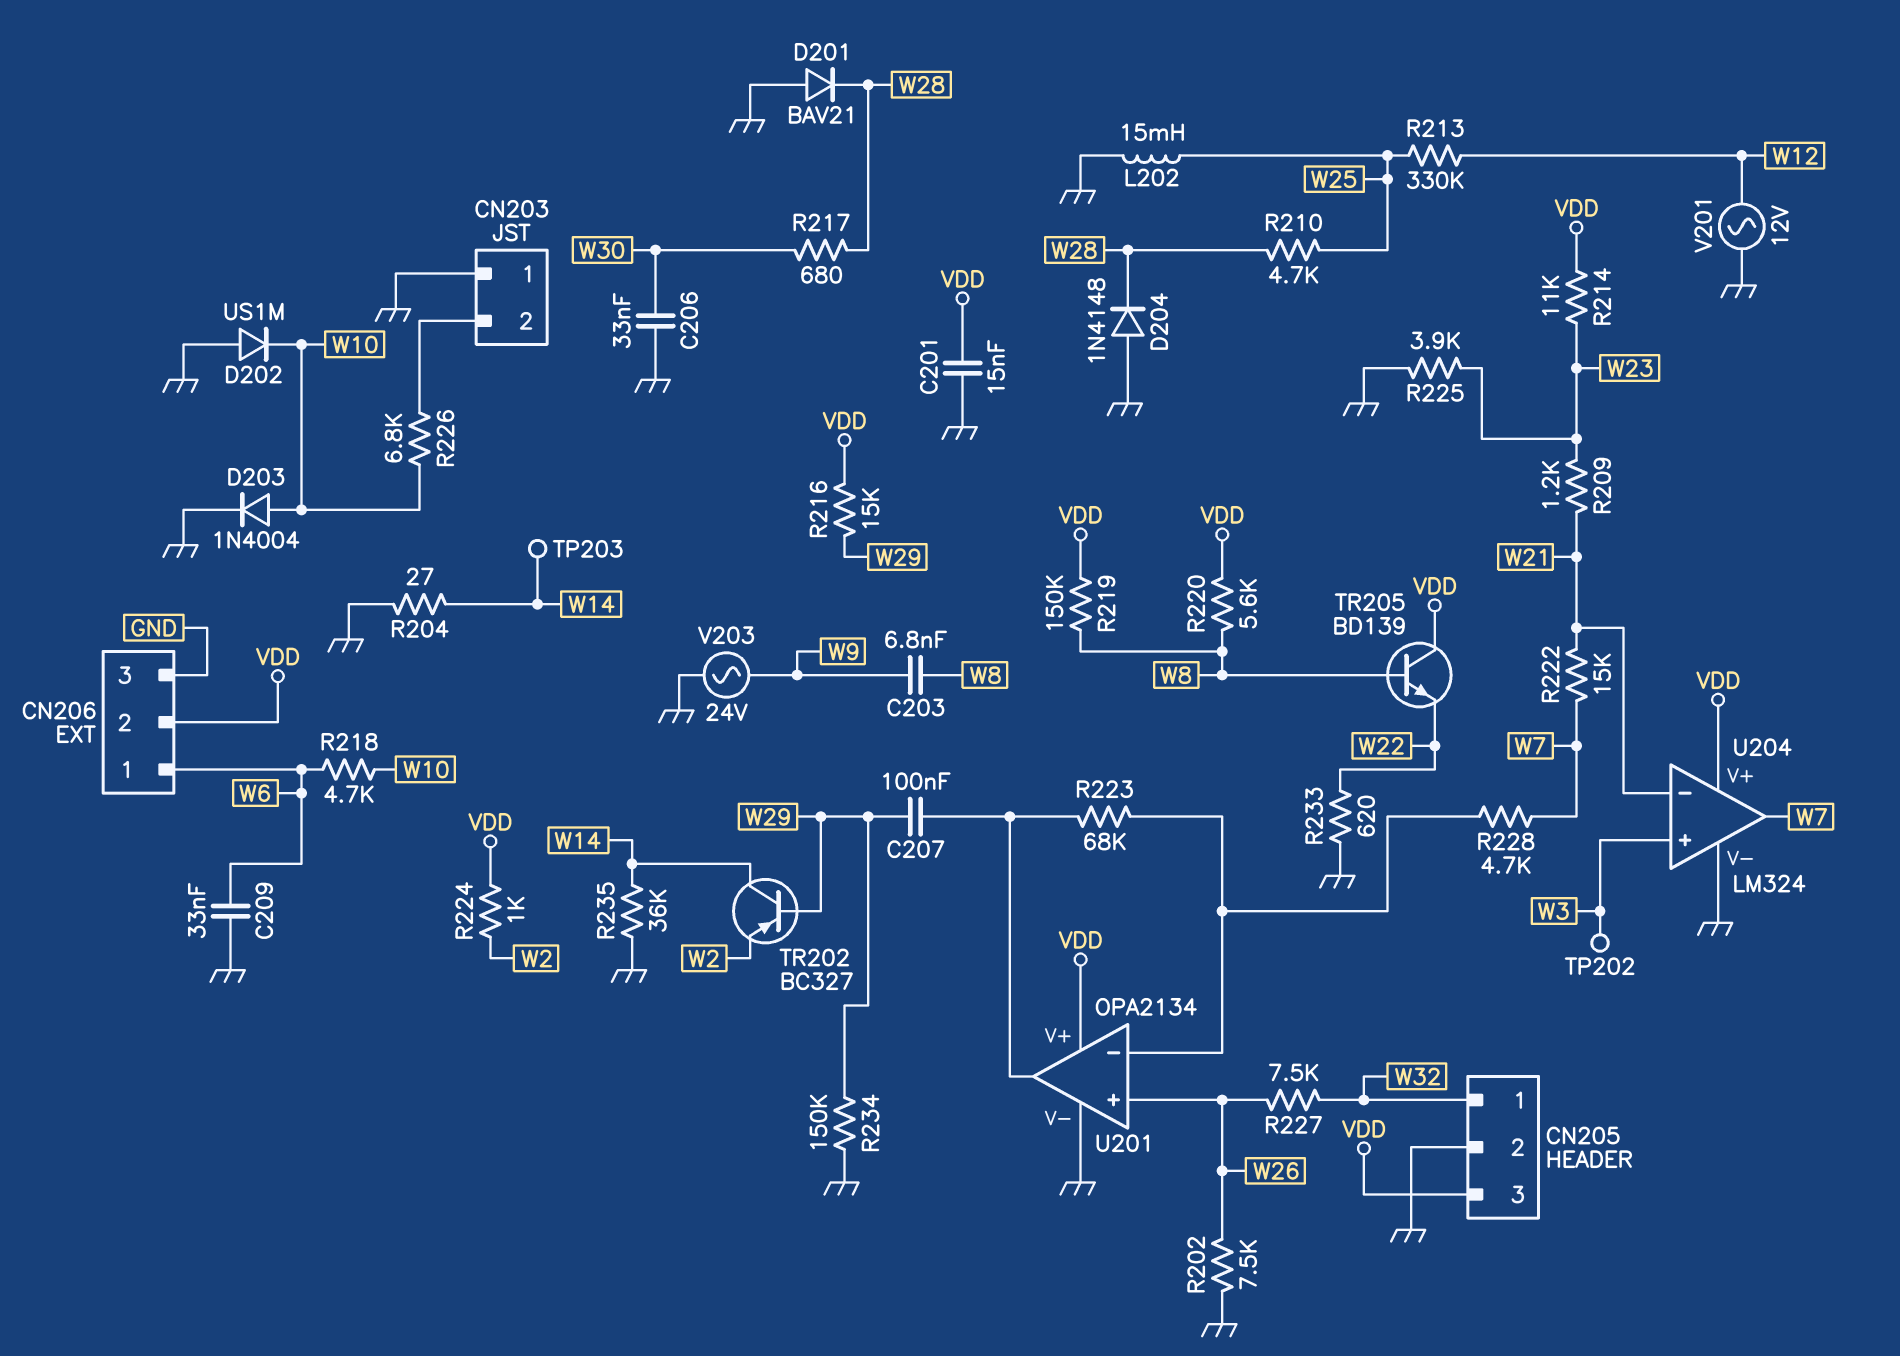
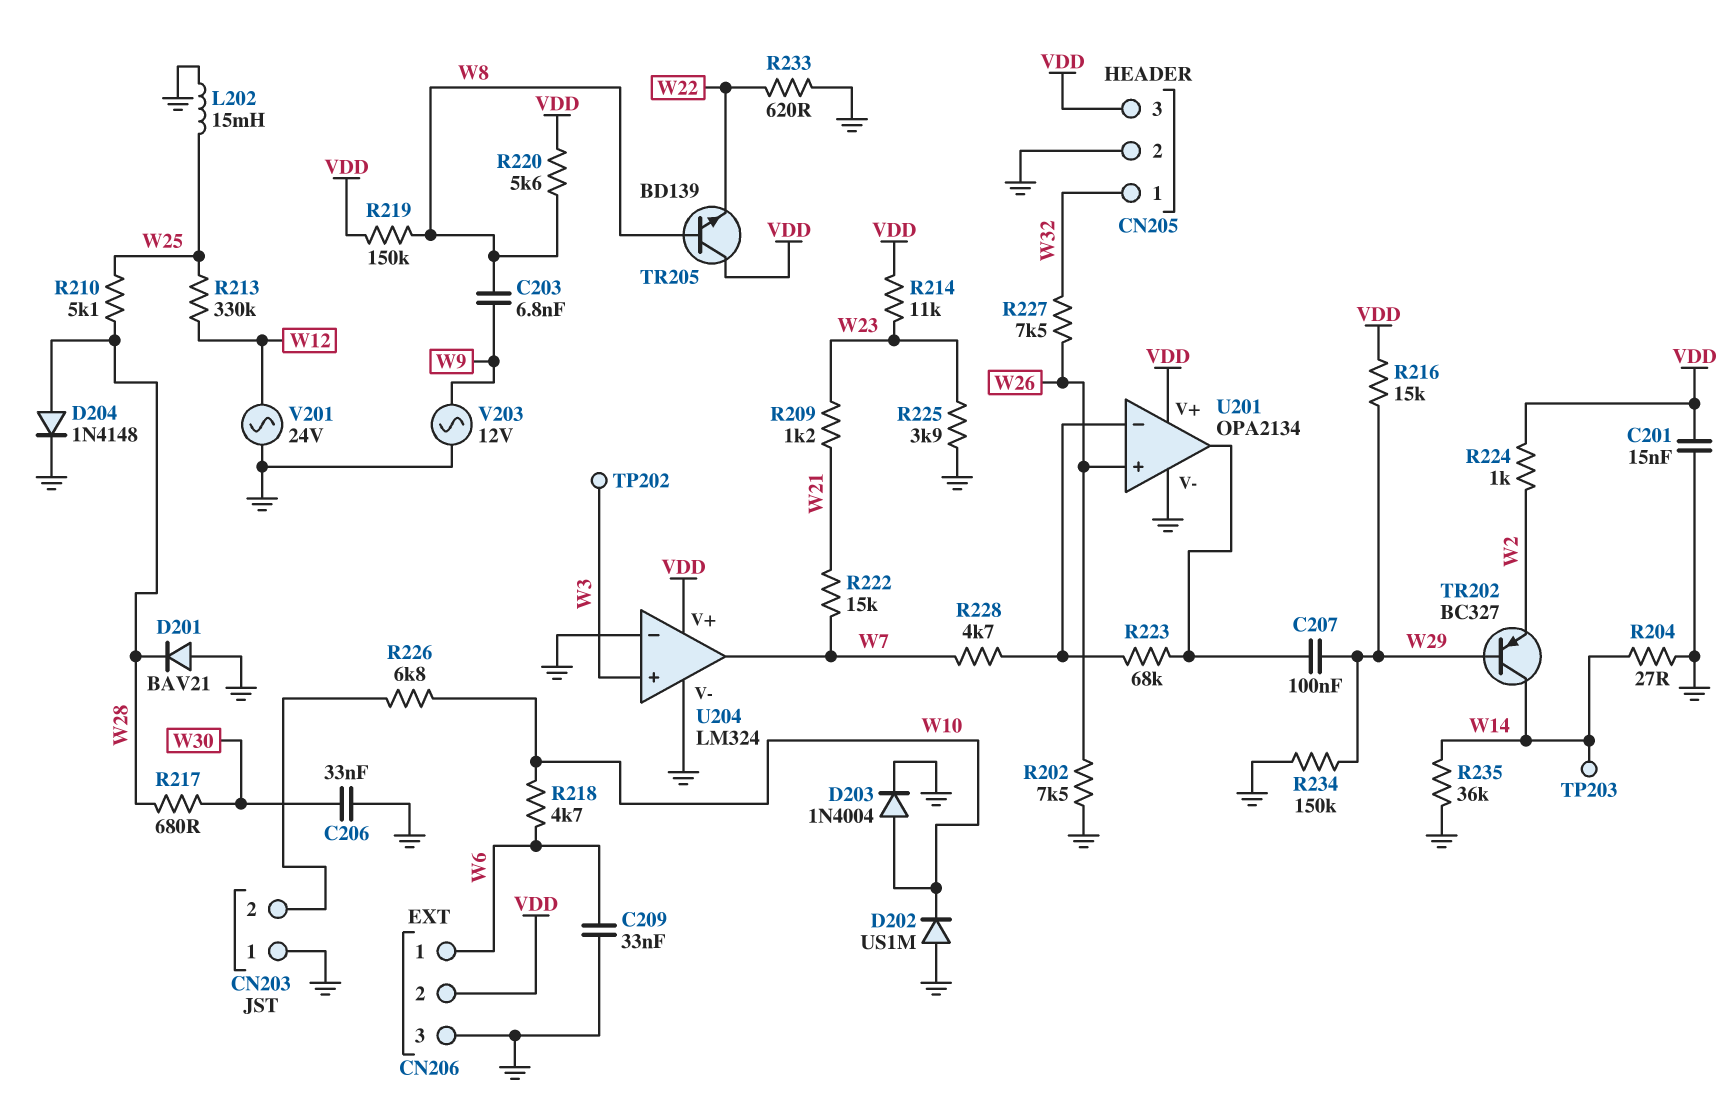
D204: diode 1N4148 (A GND, K W28) -> diode 1N4148 (A W28, K GND)
R210: 4.7k (W25, W28) -> 5.1k (W25, W28)
U204 pin in-: W21 -> GND
V201: AC 12V (GND, W12) -> AC 24V (GND, W12)
V203: AC 24V (GND, W9) -> AC 12V (GND, W9)

